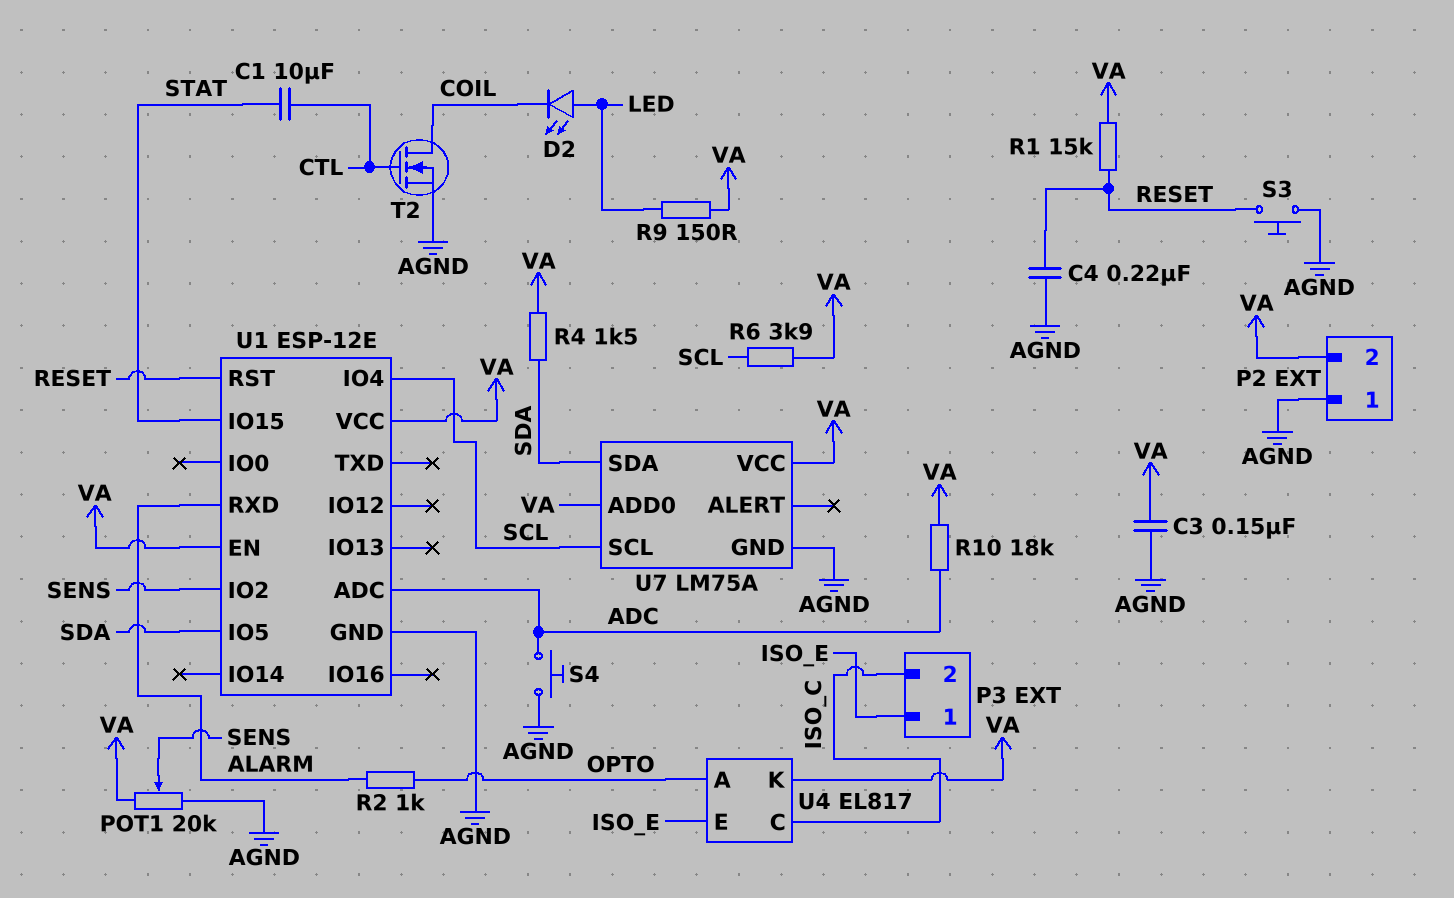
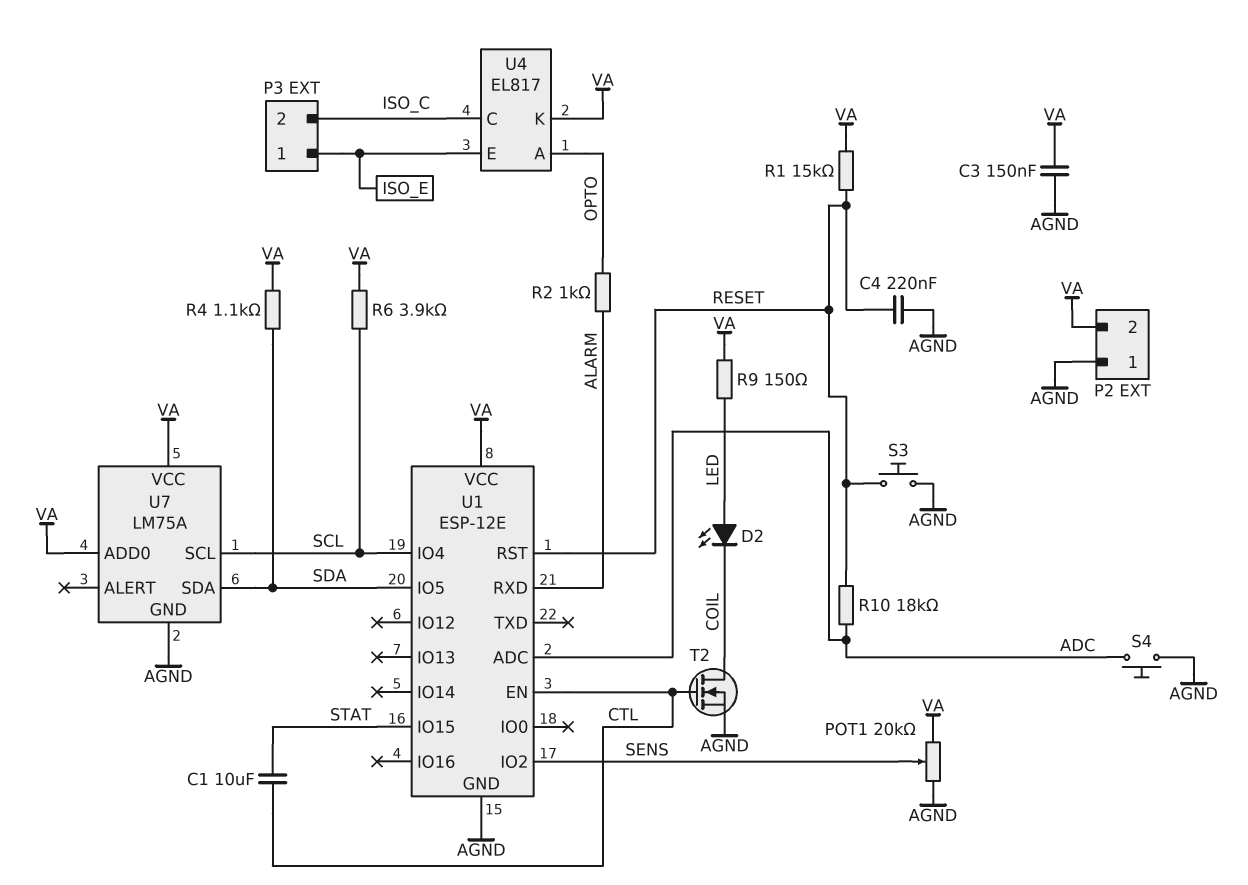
R4: 1.5k (SDA, VA) -> 1.1k (SDA, VA)
R10: 18k (ADC, VA) -> 18k (ADC, RESET)
U1 pin EN: VA -> CTL

